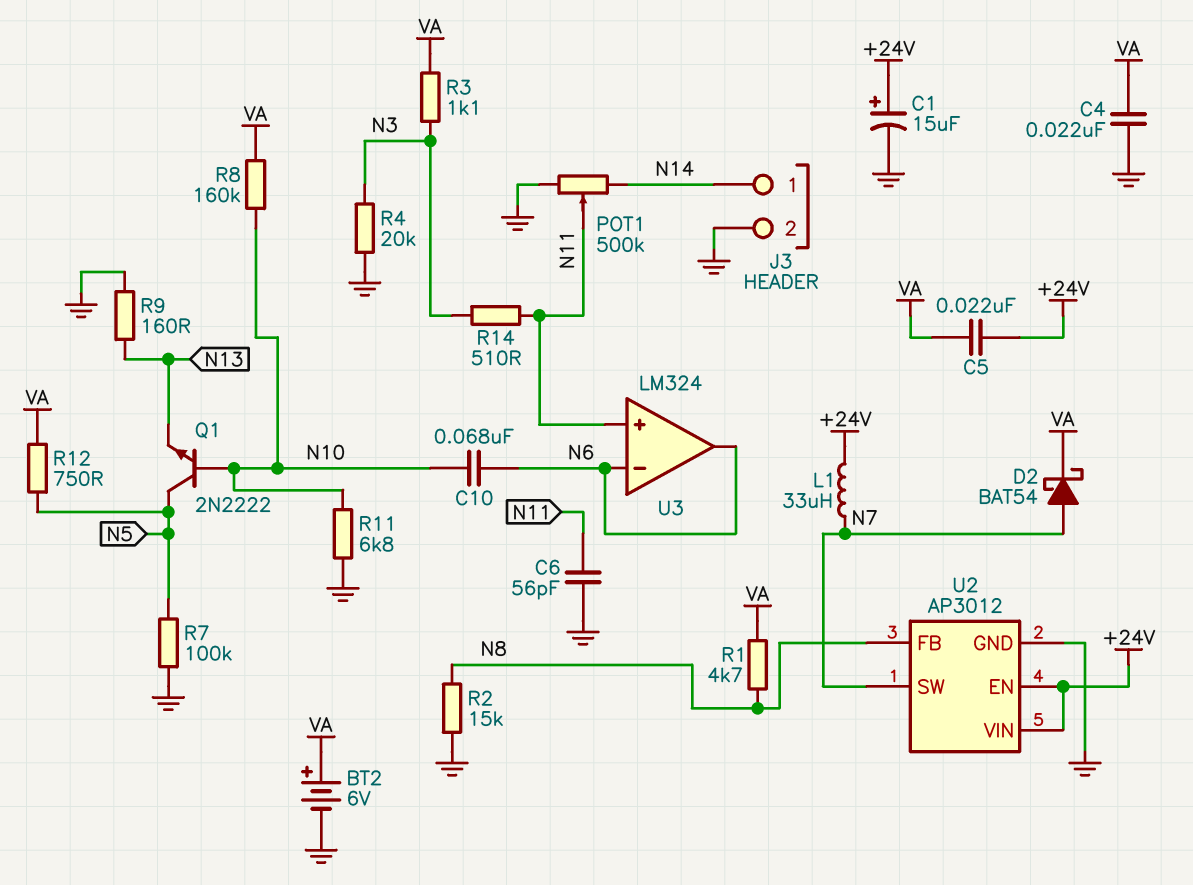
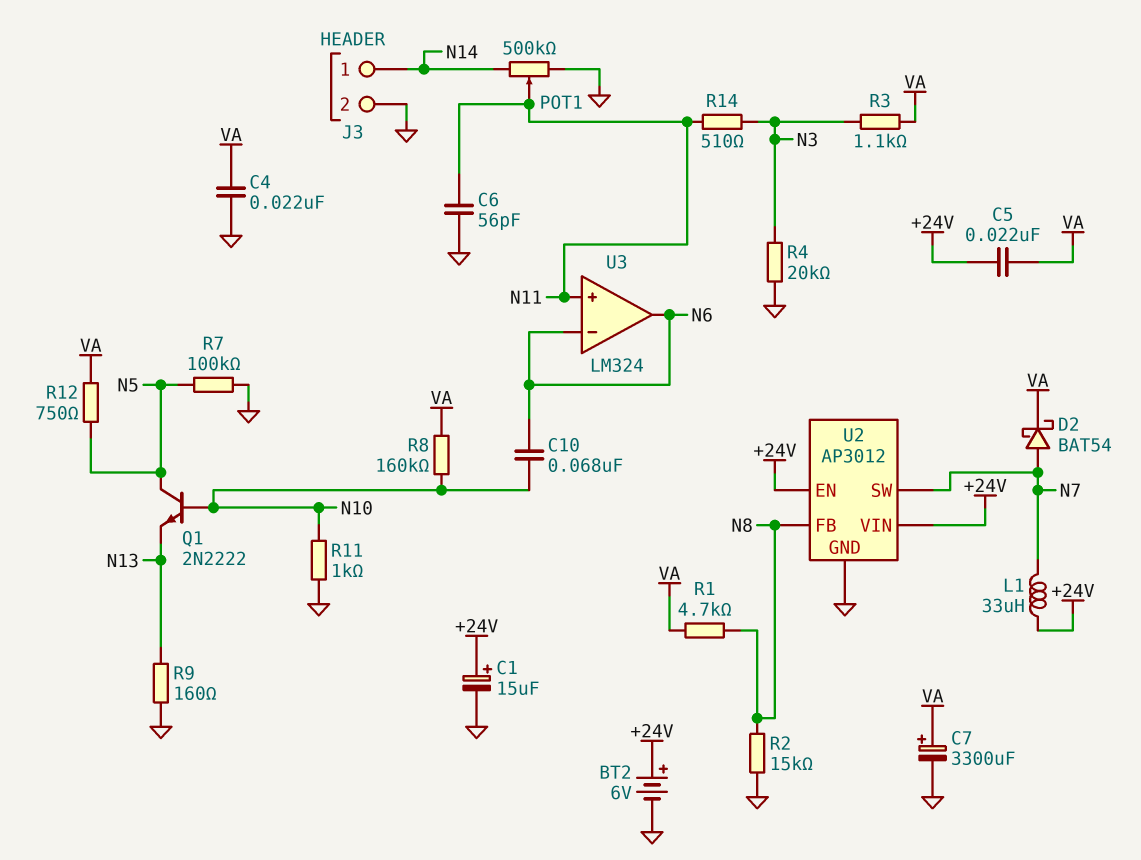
BT2: 6V (plus VA, minus GND) -> 6V (plus +24V, minus GND)
C7: none -> 3300uF (plus VA, minus GND)
R11: 6.8k (GND, N10) -> 1k (GND, N10)

